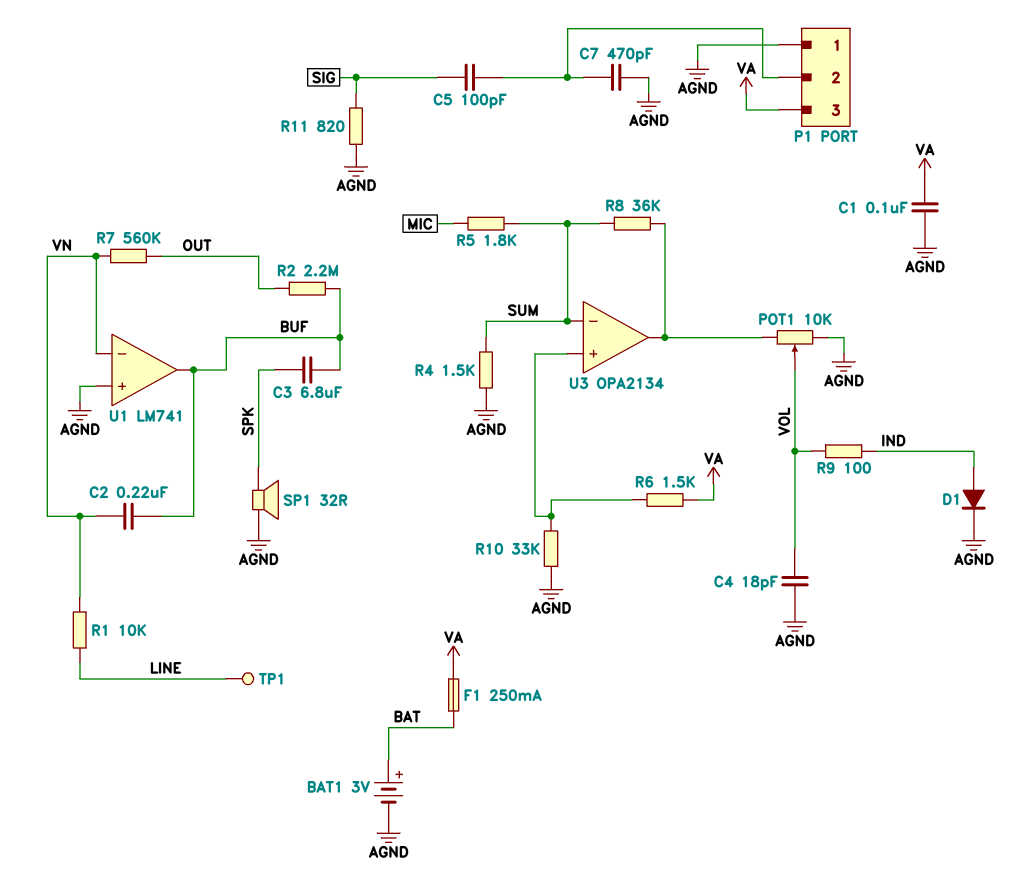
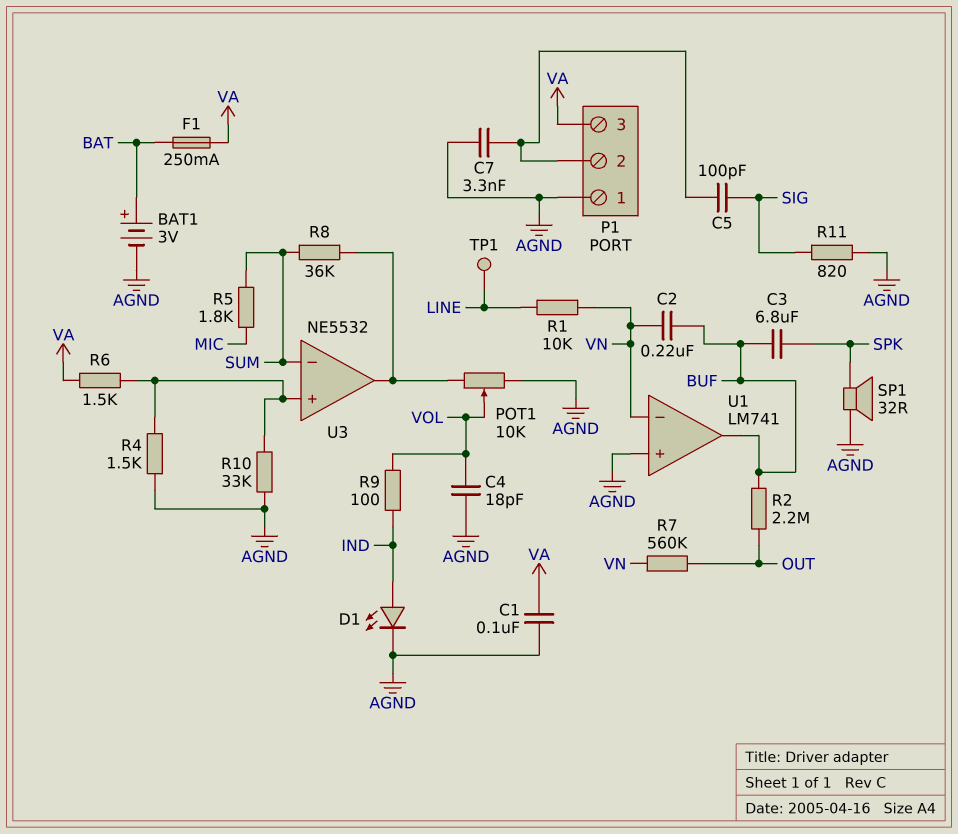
C7: 470pF (AGND, P1/2) -> 3.3nF (AGND, P1/2)
D1: diode (A IND, K AGND) -> LED (A IND, K AGND)
R4: 1.5k (AGND, SUM) -> 1.5k (AGND, U3/in+)
U3: OPA2134 -> NE5532

